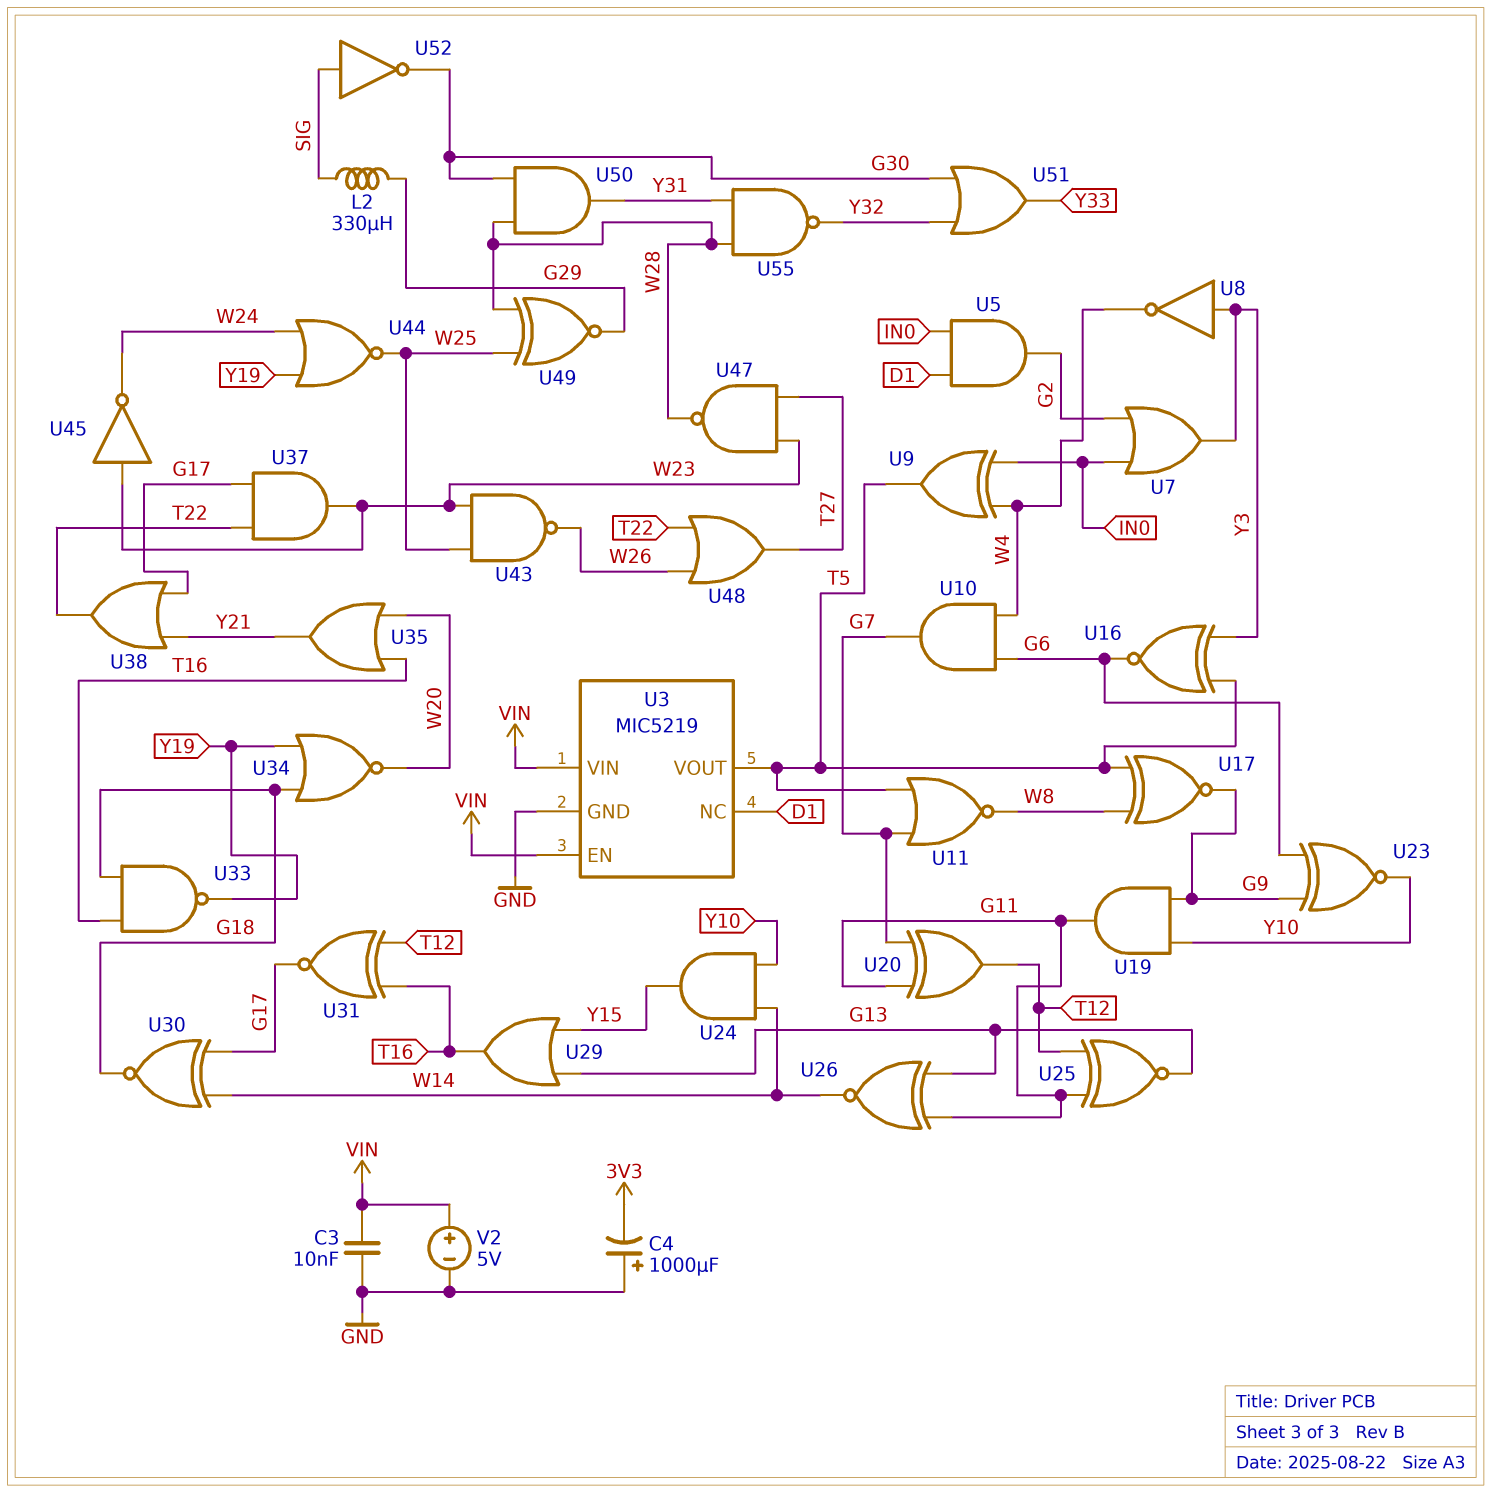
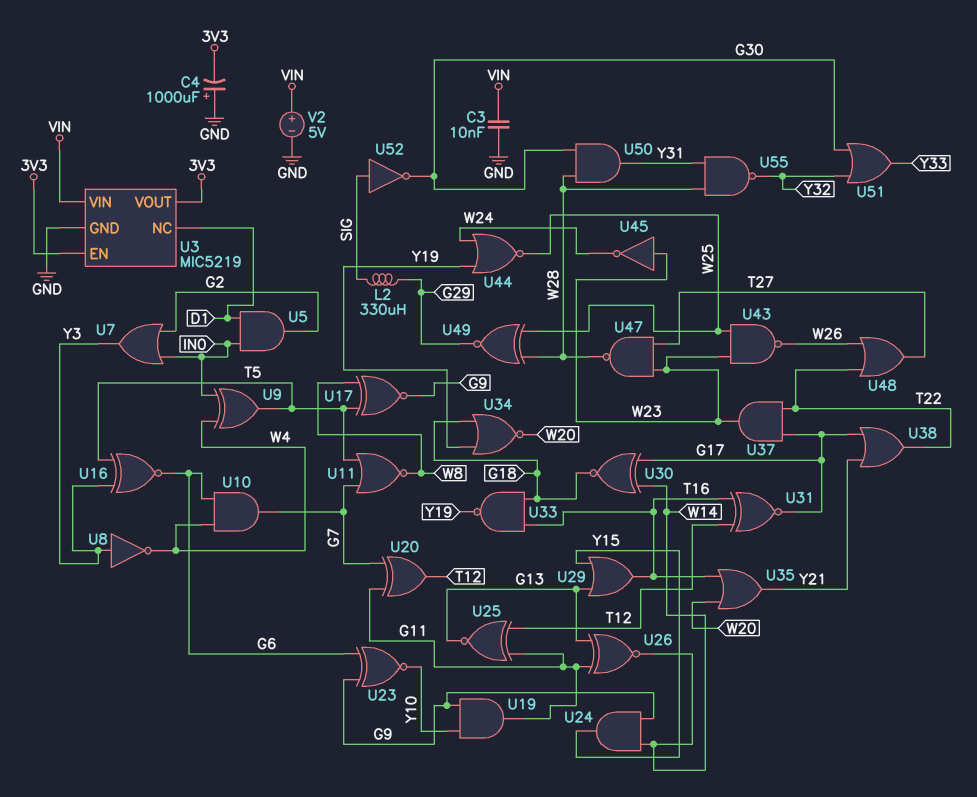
U3 pin EN: VIN -> 3V3
U3 pin VOUT: T5 -> 3V3
U24: AND (in W14, in Y10, out Y15) -> AND (in G9, in W14, out Y15)

